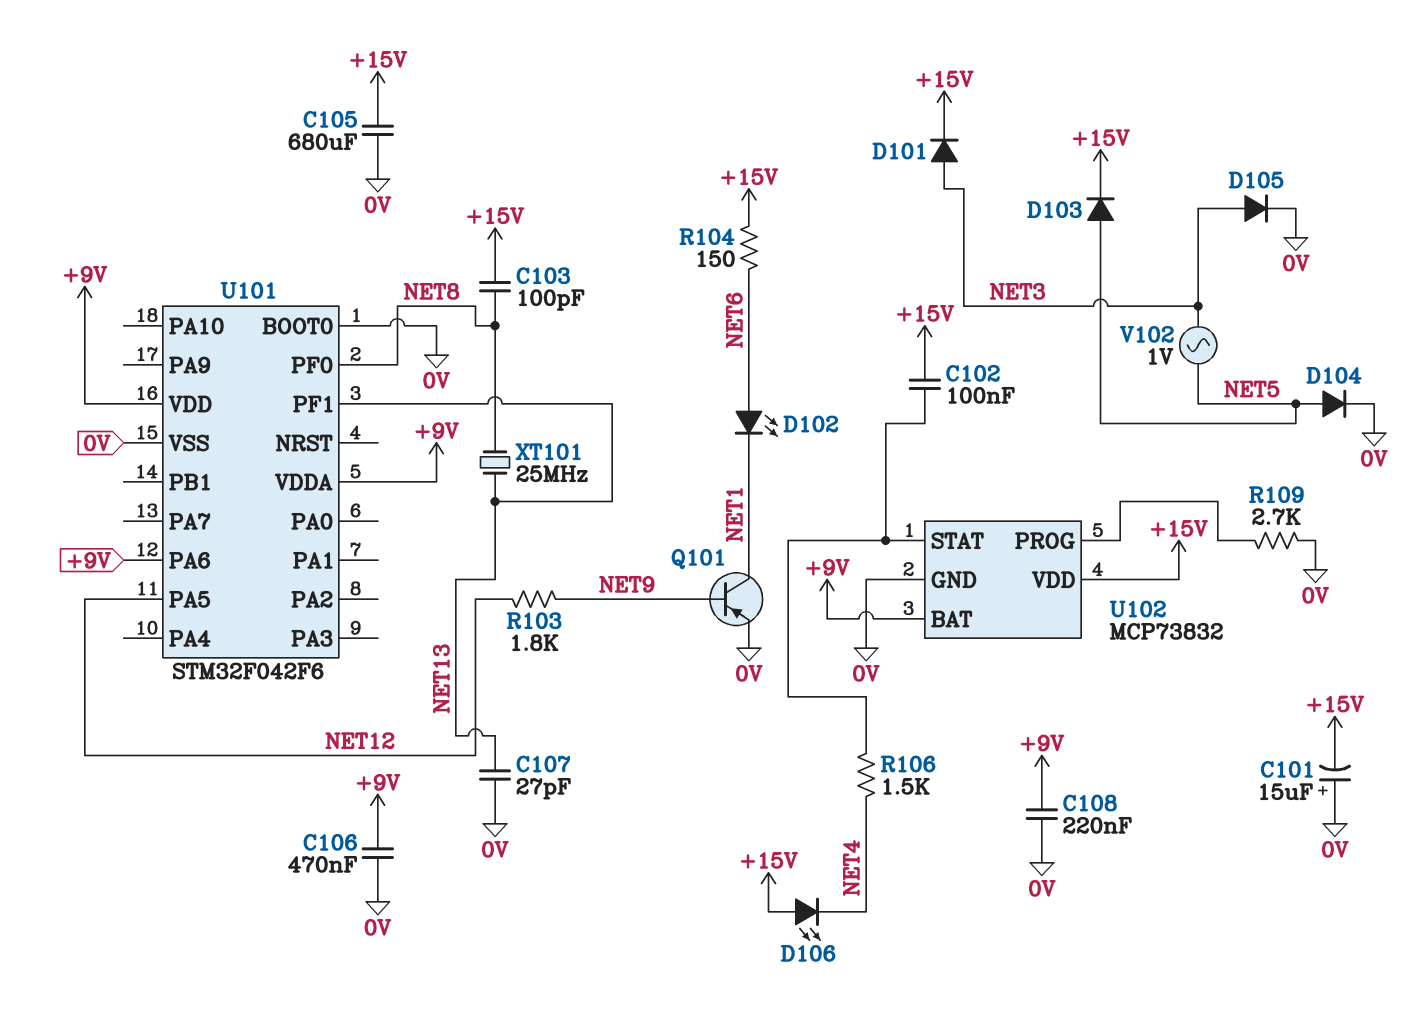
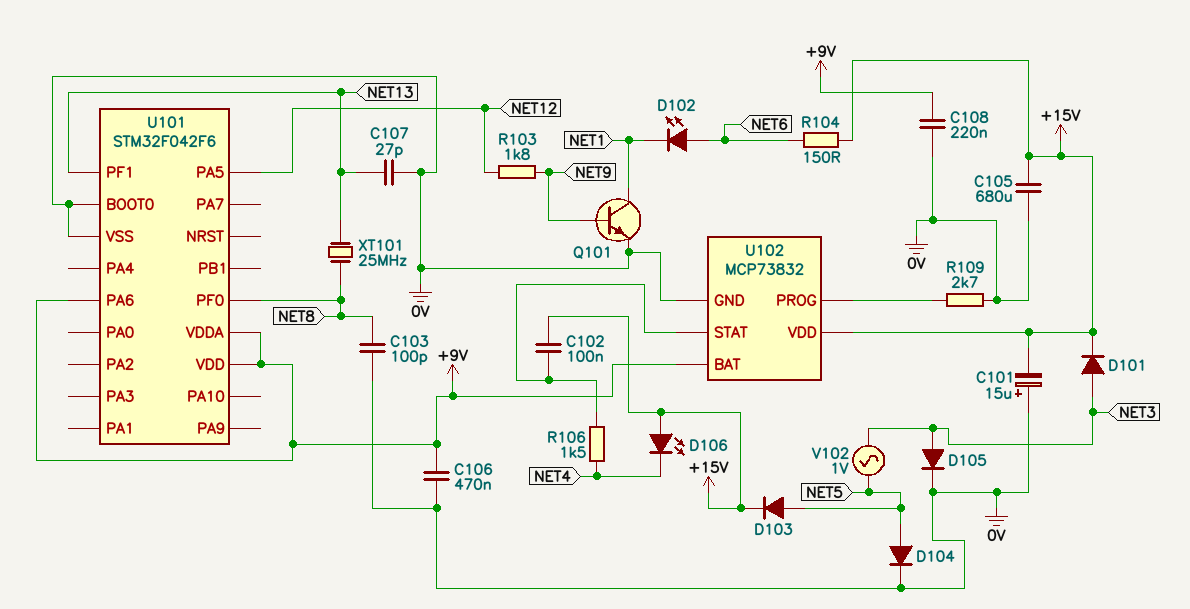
C103: 100pF (+15V, NET8) -> 100pF (0V, NET8)
Q101: PNP (B NET9, C NET1, E 0V) -> NPN (B NET9, C NET1, E 0V)

